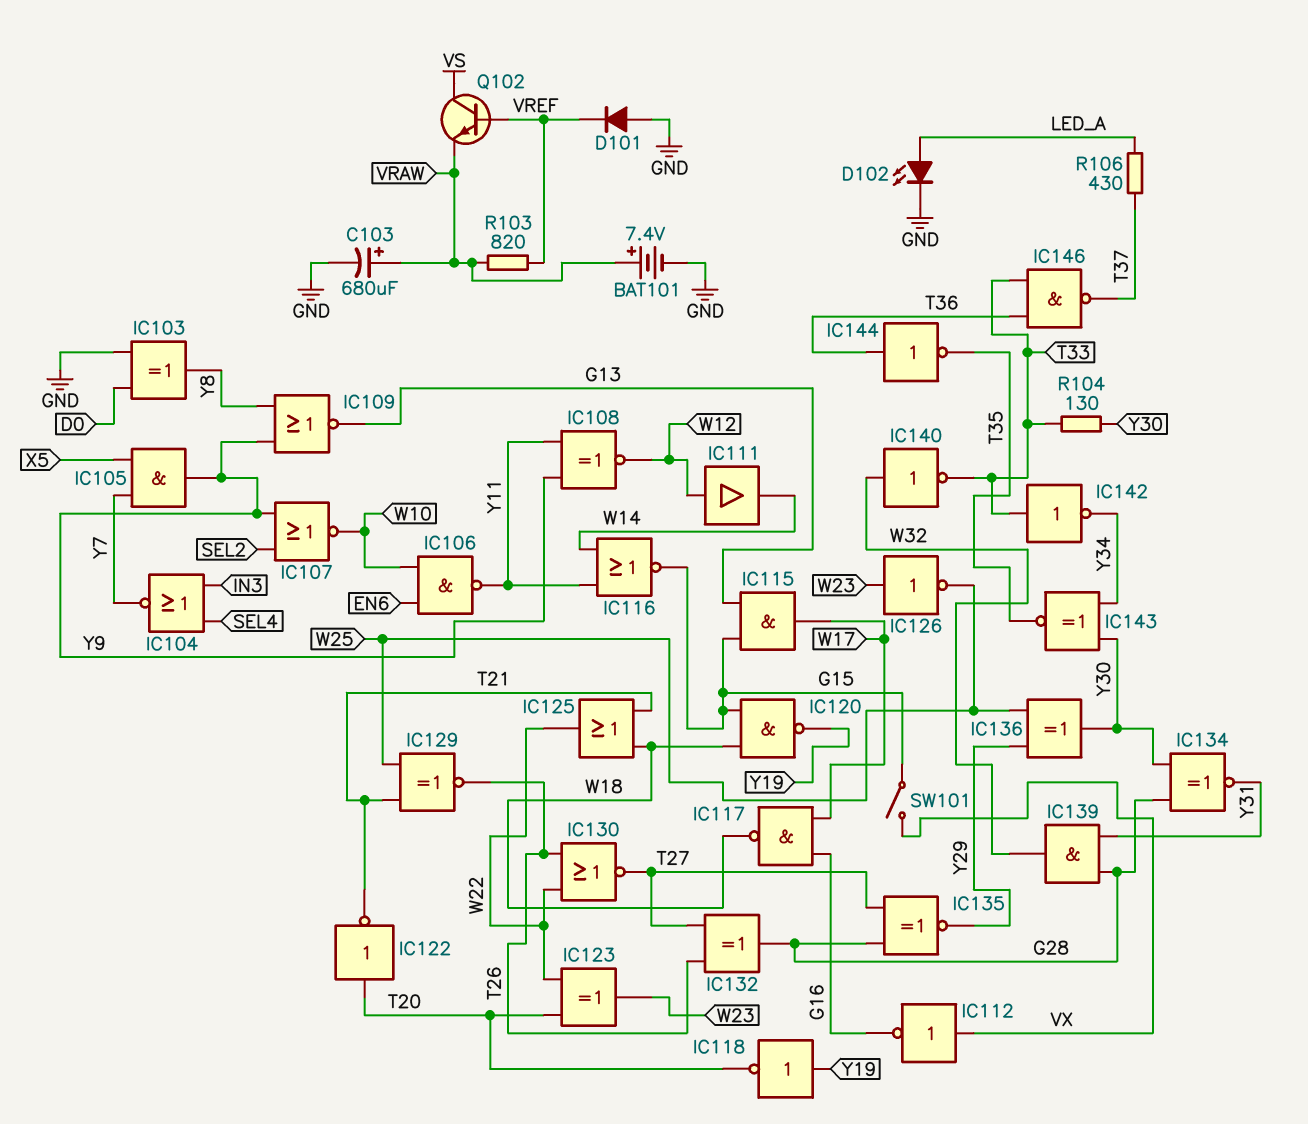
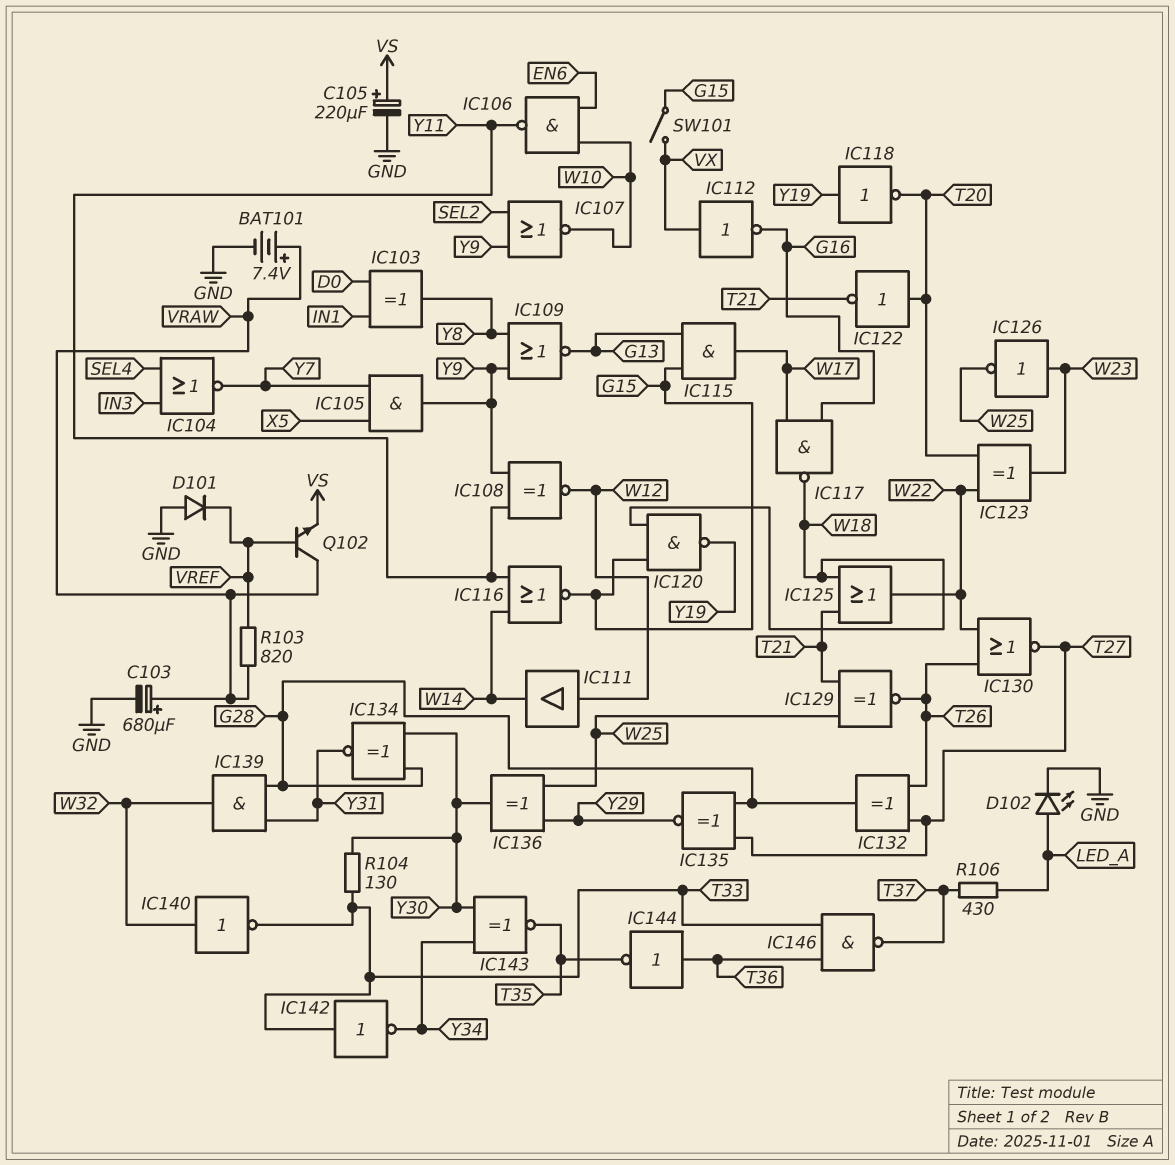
C105: none -> 220uF (plus VS, minus GND)
IC103: XOR (in D0, in GND, out Y8) -> XOR (in D0, in IN1, out Y8)
Q102: NPN (B VREF, C VS, E VRAW) -> NPN (B VREF, C VRAW, E VS)

